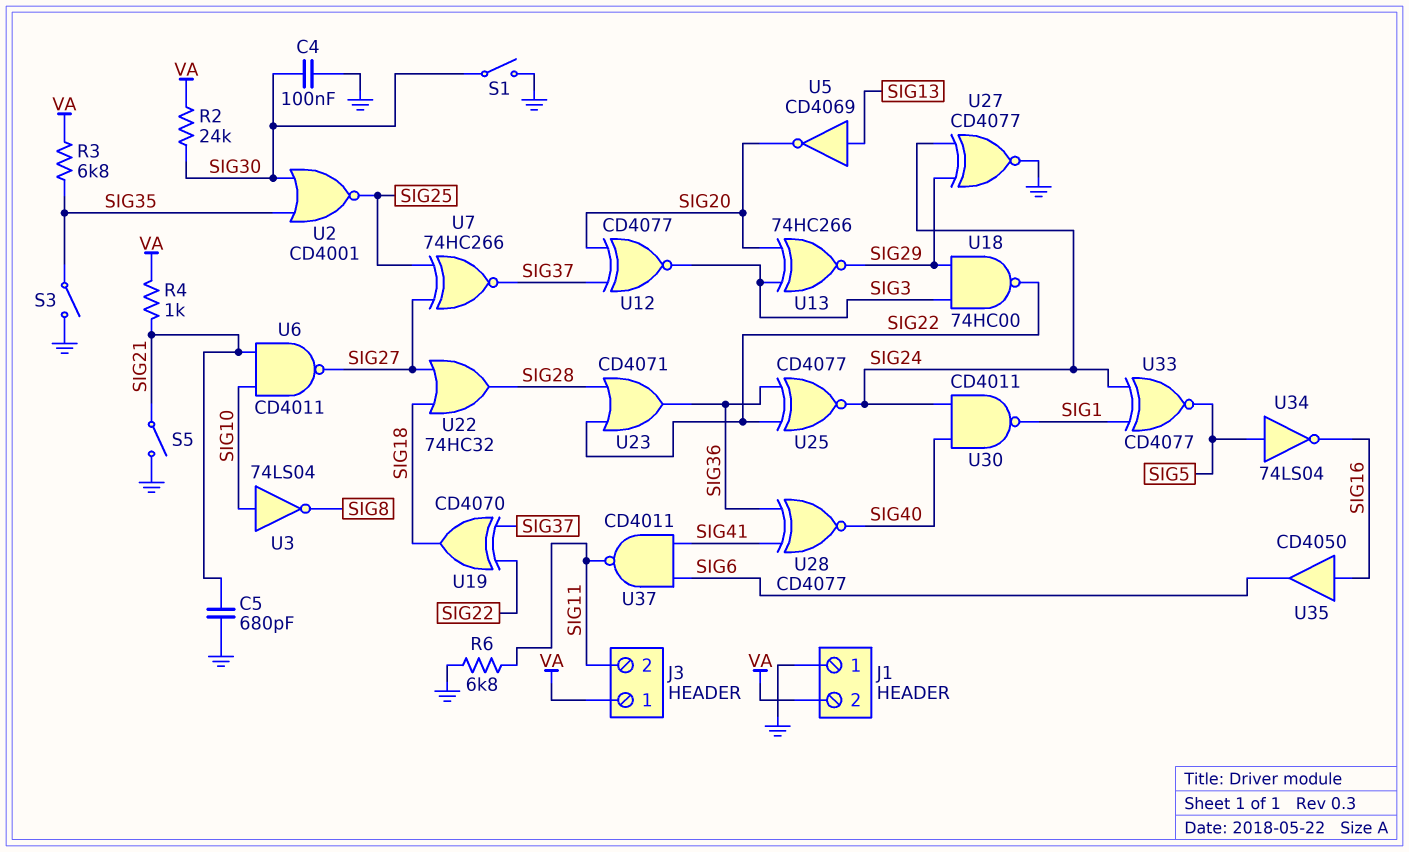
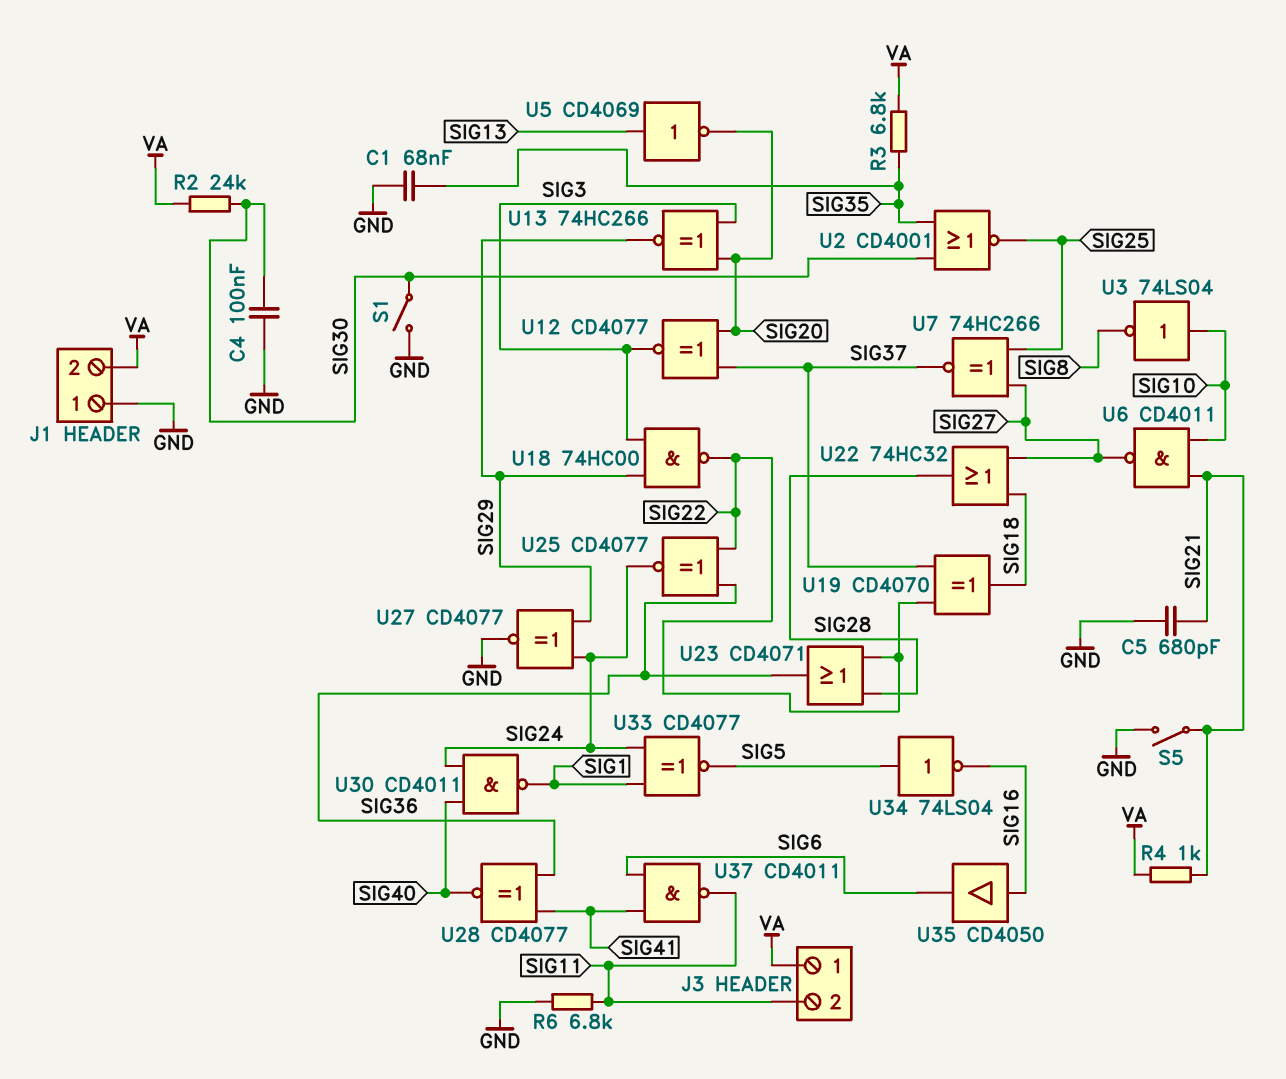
C1: none -> 68nF (GND, SIG35)
S3: switch (GND, SIG35) -> none

